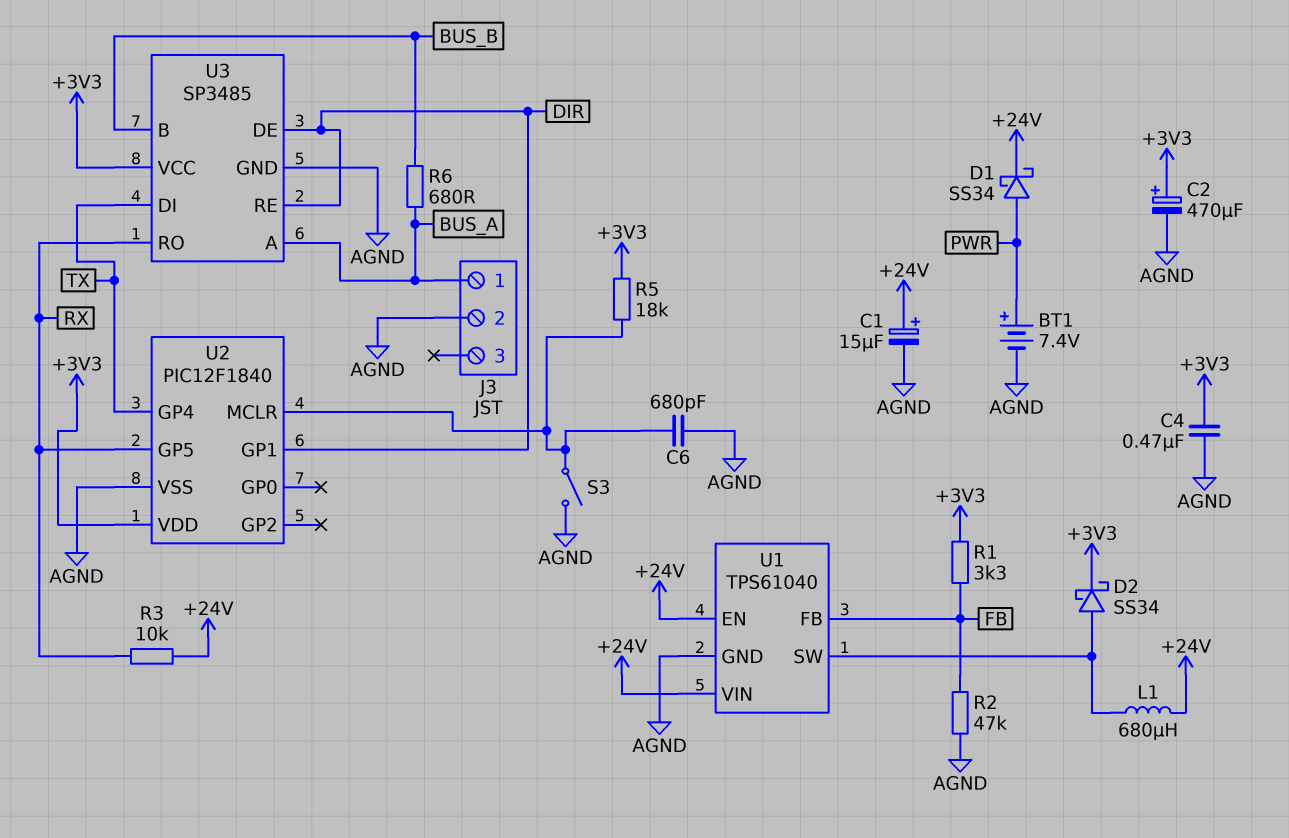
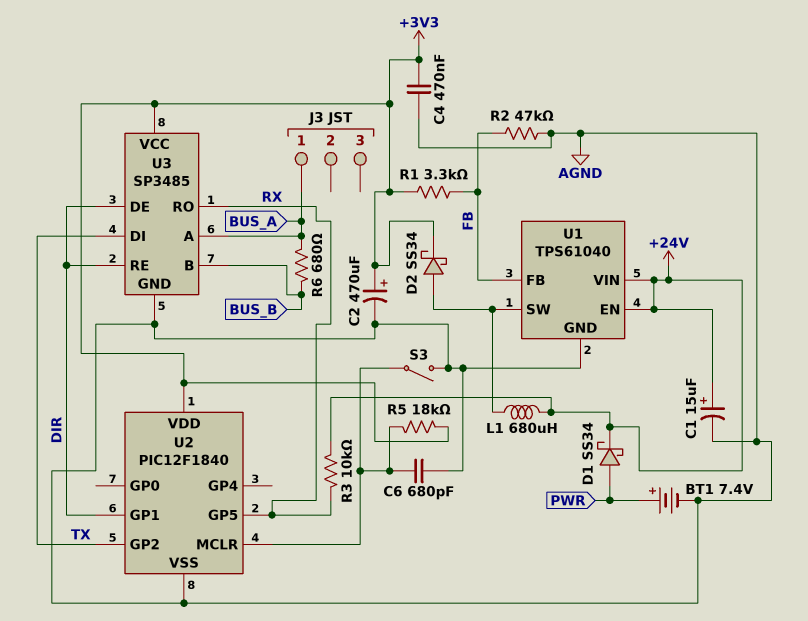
J3 pin 2: AGND -> none
U2 pin GP2: none -> TX
U2 pin GP4: TX -> none

